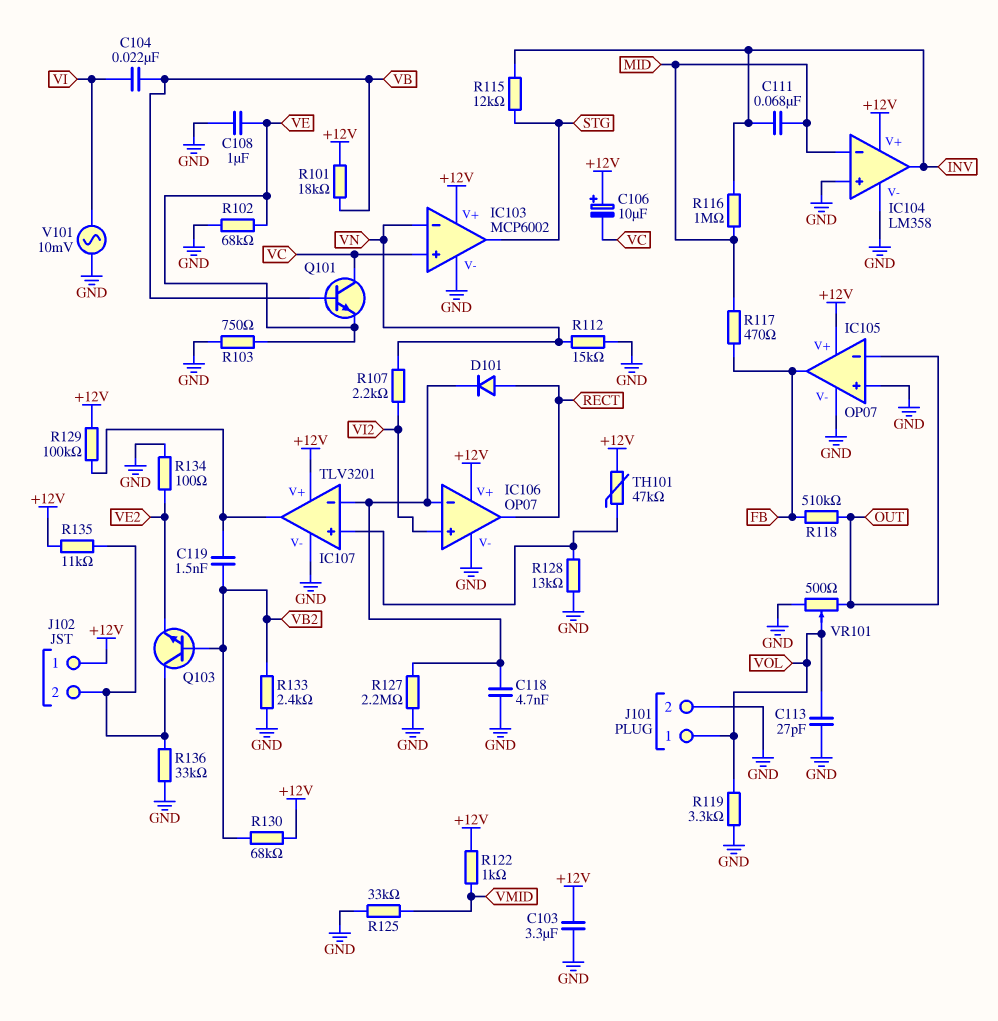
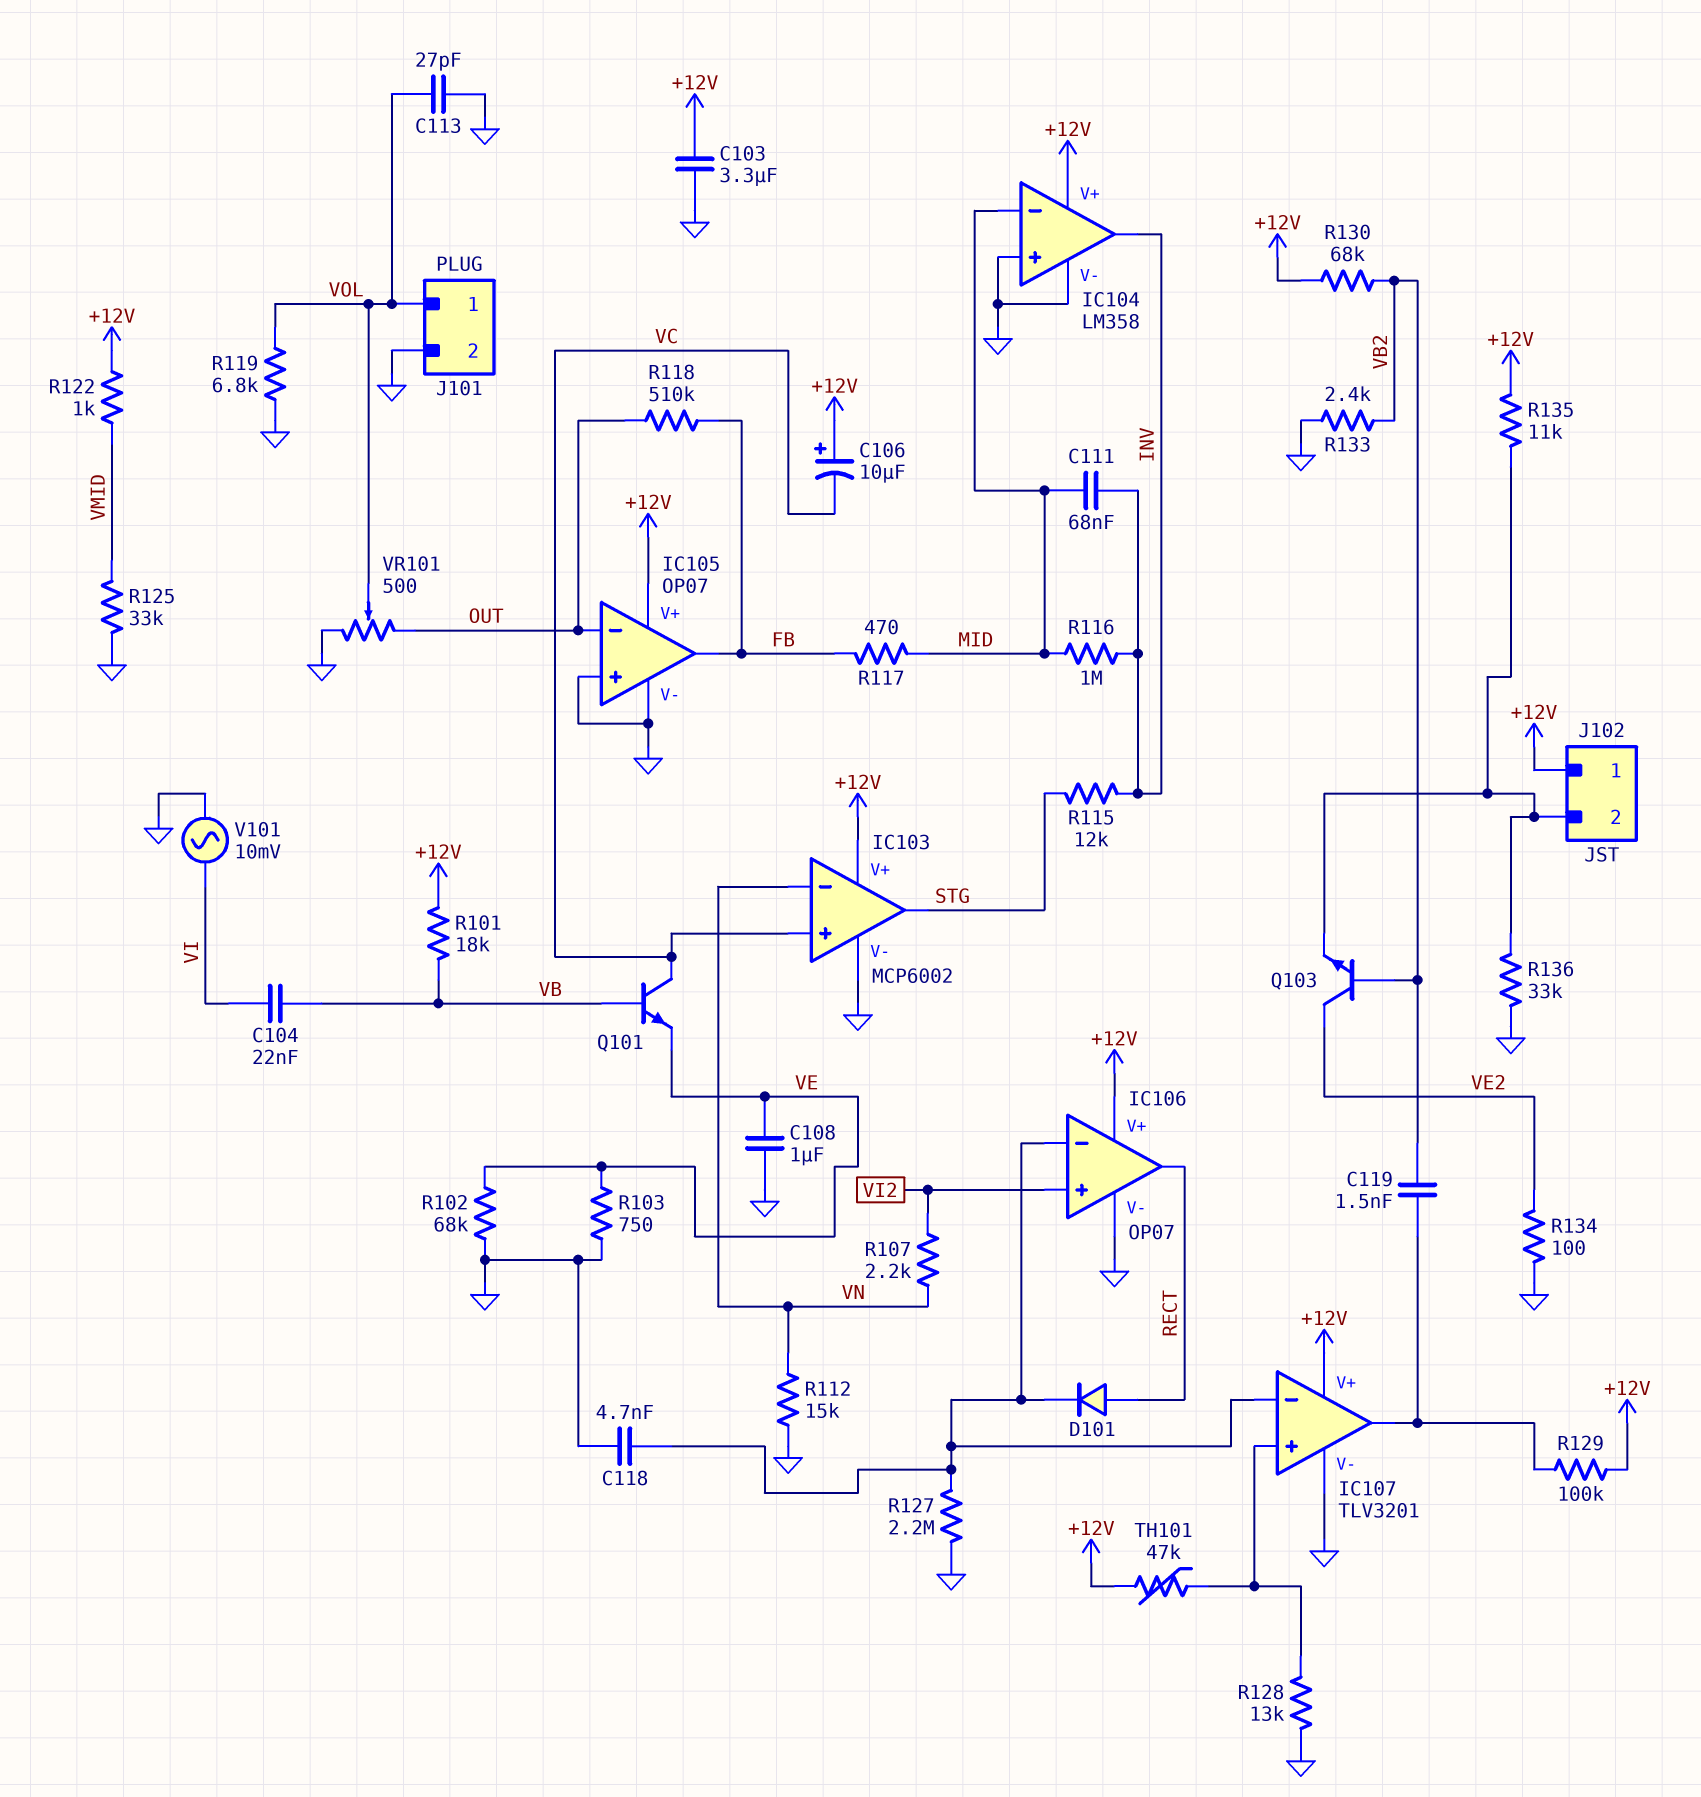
Q103: NPN (B VB2, C J102/2, E VE2) -> NPN (B VB2, C VE2, E J102/2)
R119: 3.3k (GND, VOL) -> 6.8k (GND, VOL)

